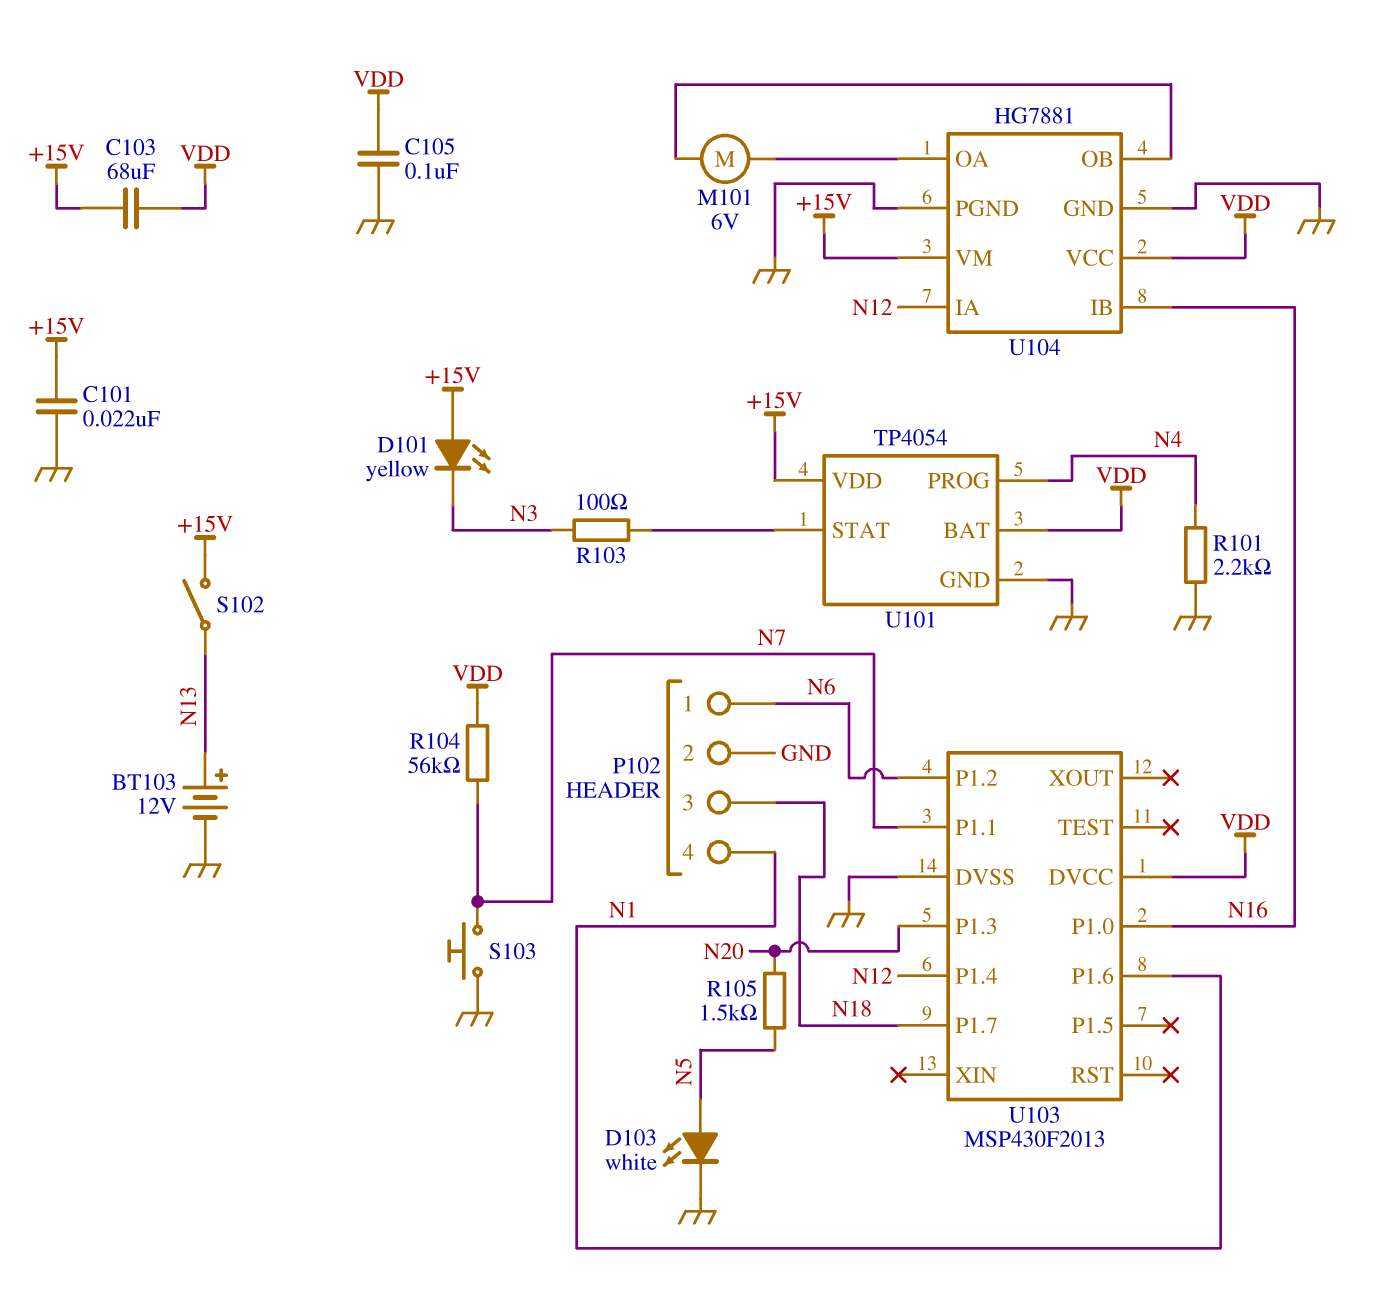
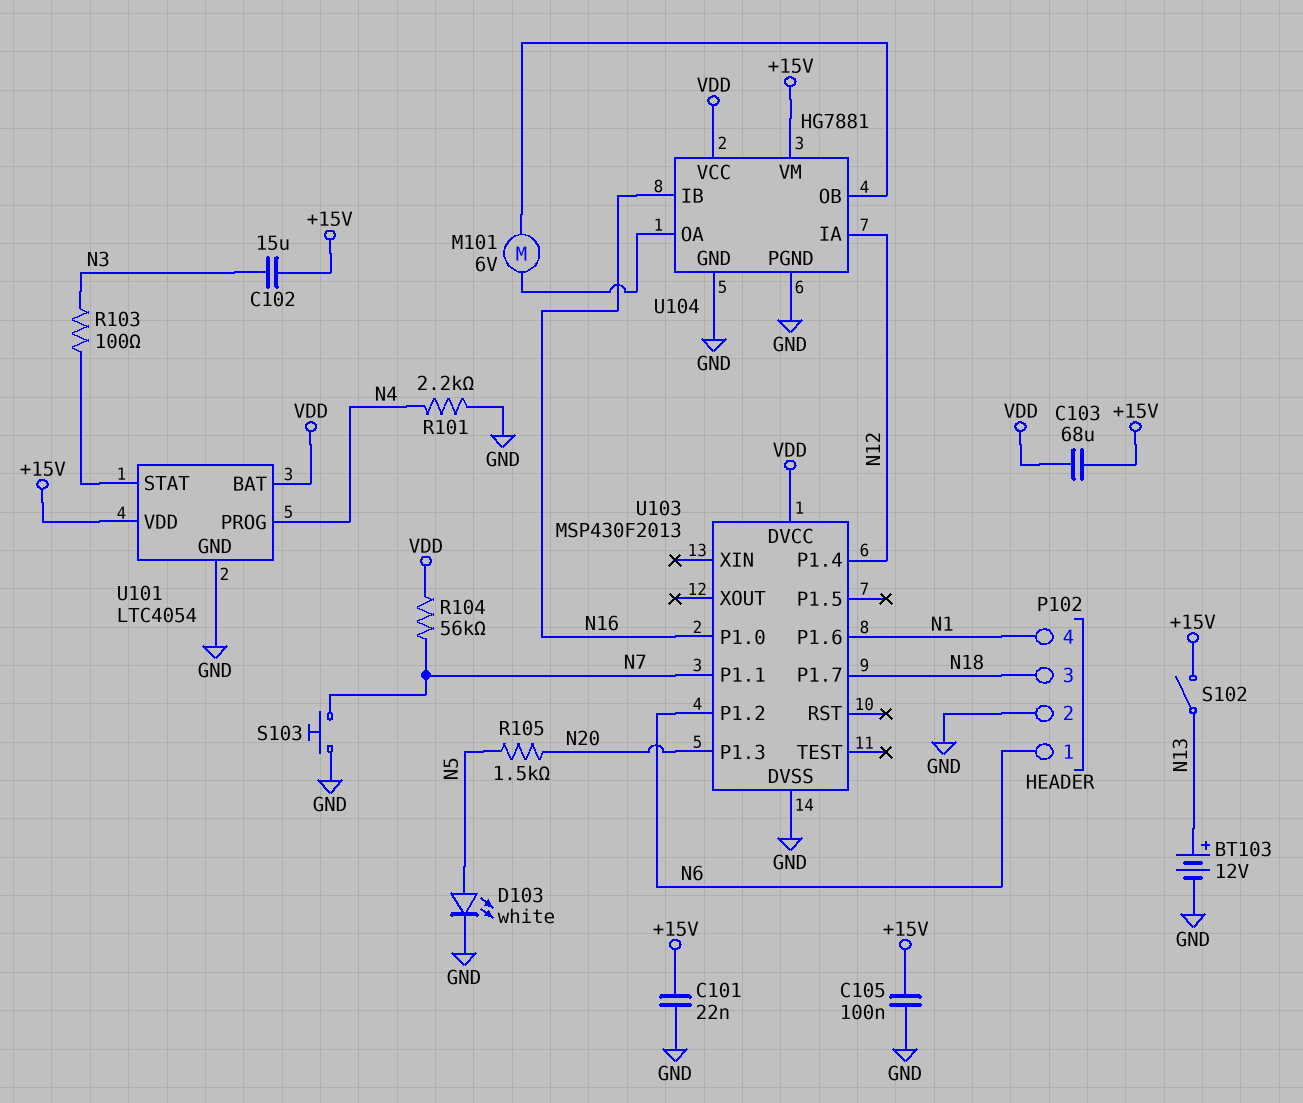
C102: none -> 15uF (+15V, N3)
C105: 100nF (GND, VDD) -> 100nF (+15V, GND)
D101: LED yellow (A +15V, K N3) -> none
U101: TP4054 -> LTC4054

